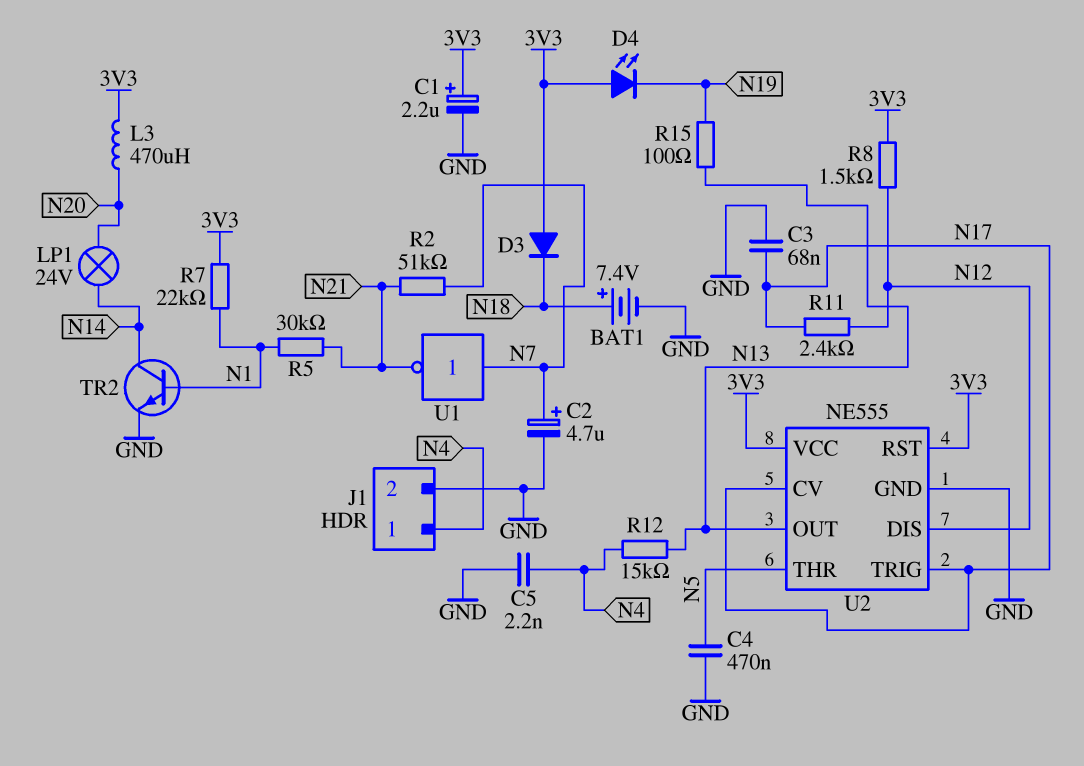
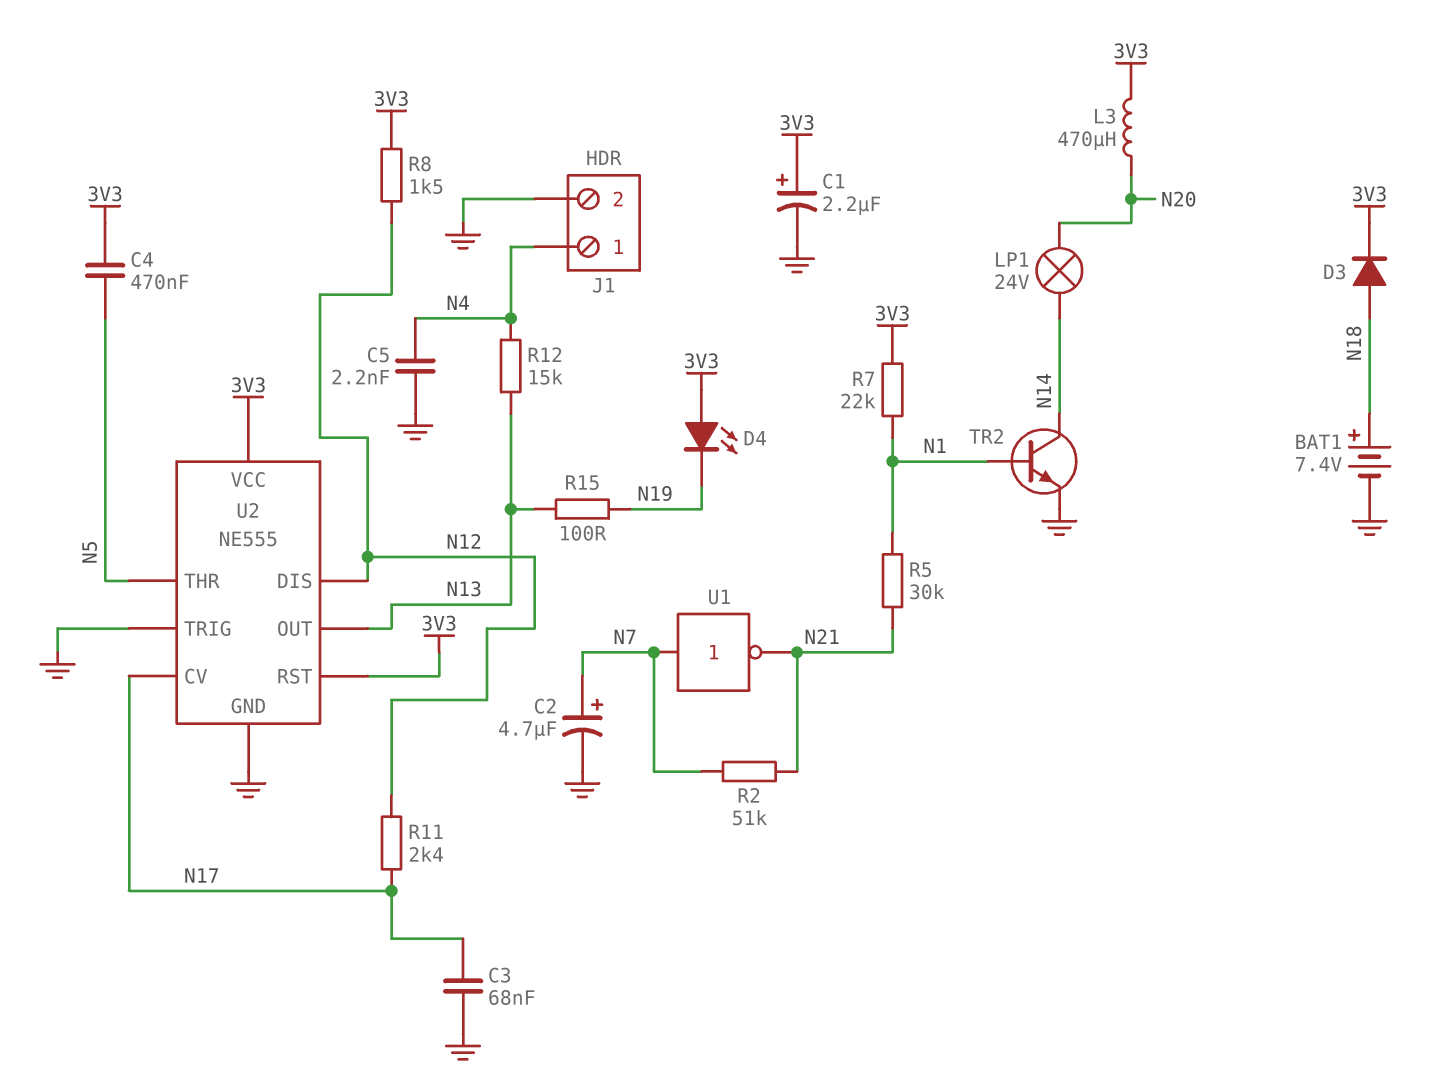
C4: 470nF (GND, N5) -> 470nF (3V3, N5)
D3: diode (A 3V3, K N18) -> diode (A N18, K 3V3)
U2 pin TRIG: N17 -> GND

